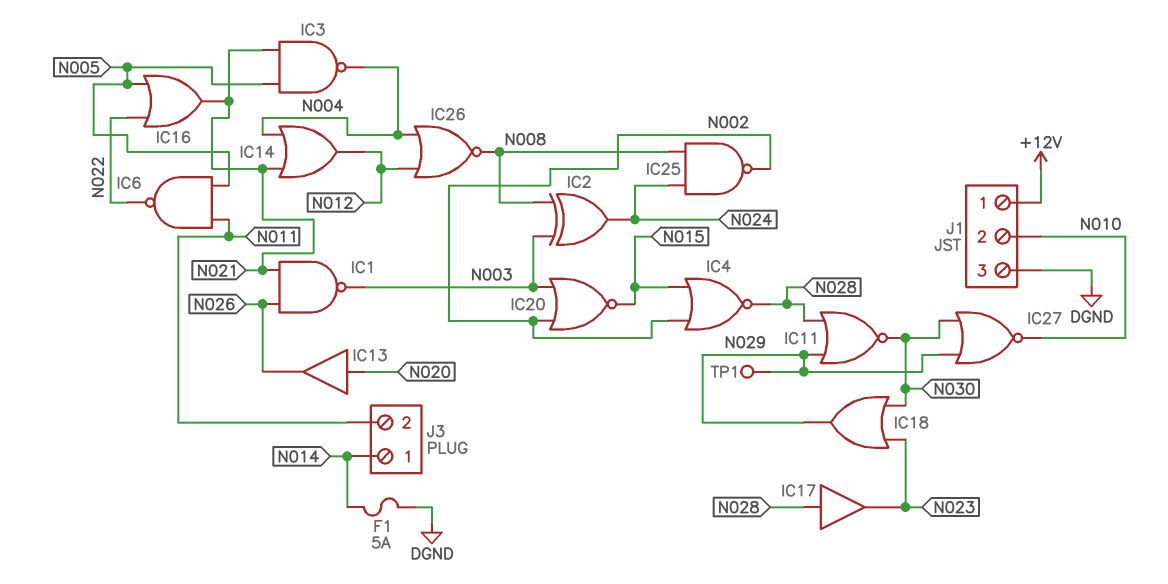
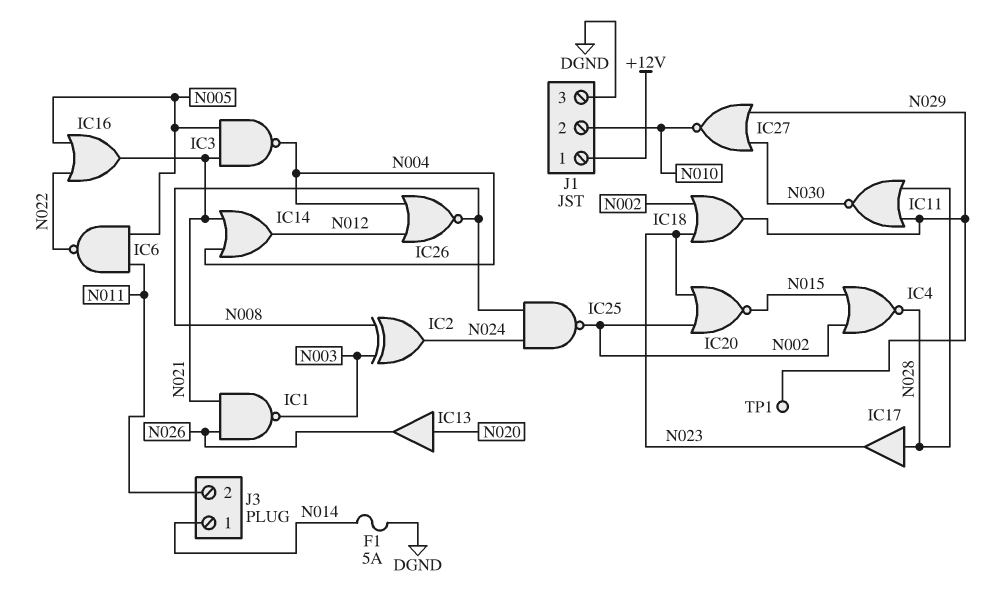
IC18: OR (in N023, in N030, out N029) -> OR (in N002, in N023, out N029)
IC20: NOR (in N002, in N003, out N015) -> NOR (in N002, in N023, out N015)

